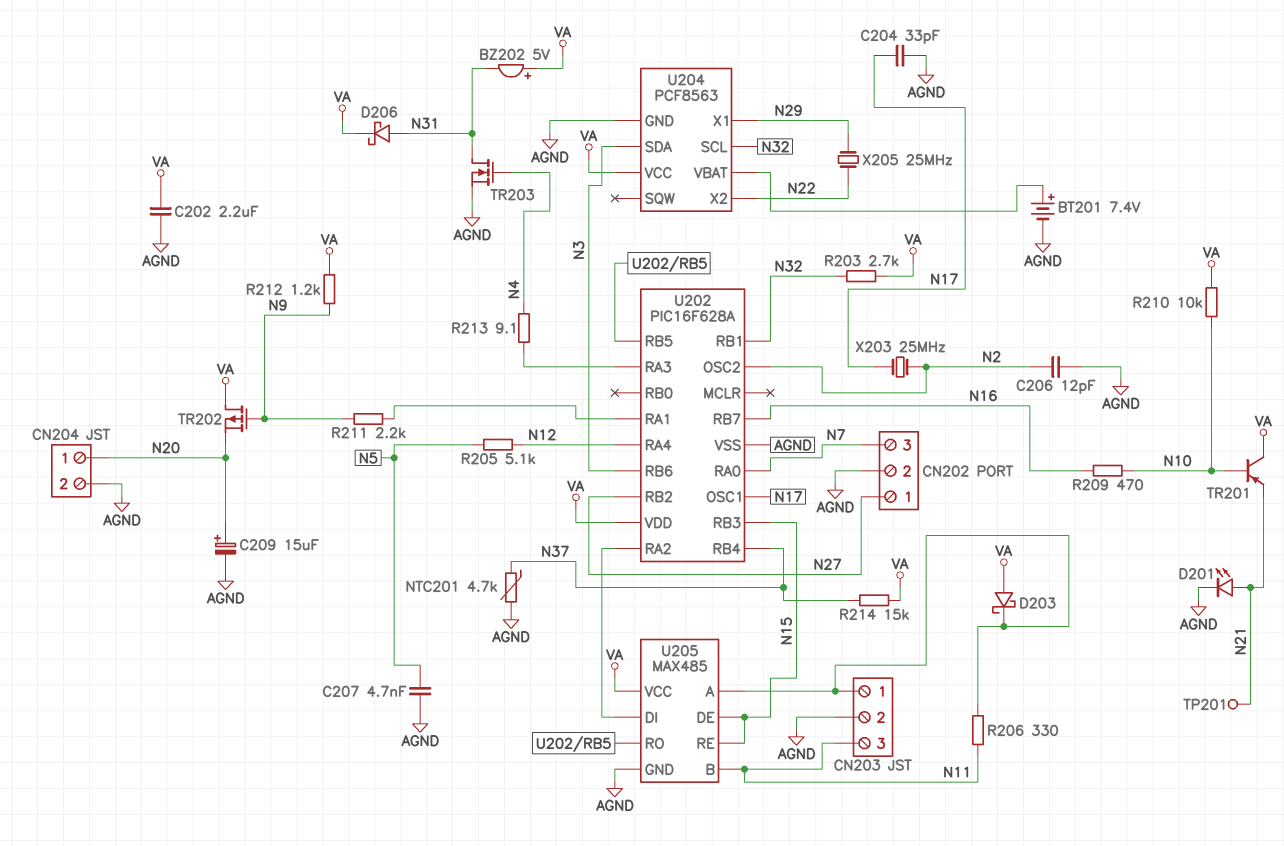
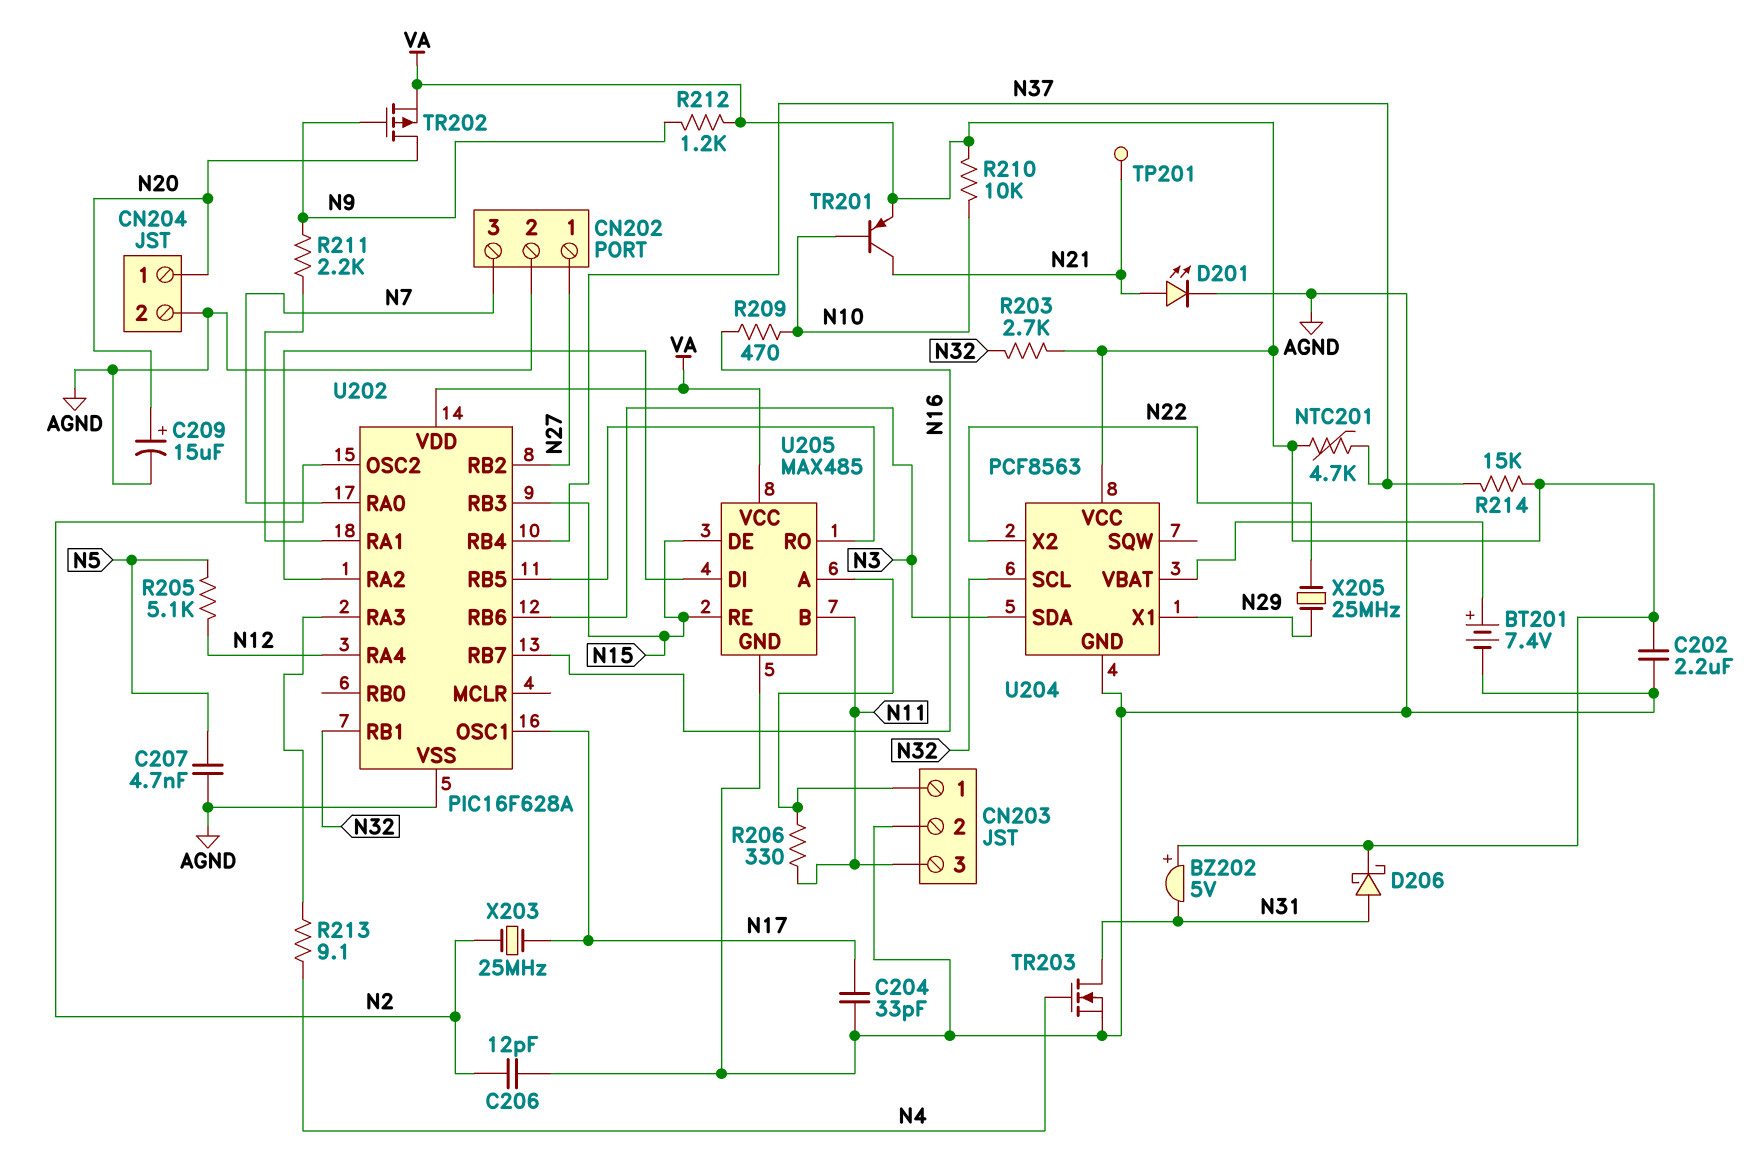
D203: schottky (A VA, K CN203/1) -> none
NTC201: 4.7k (AGND, N37) -> 4.7k (N37, VA)
TR201: PNP (B N10, C VA, E N21) -> PNP (B N10, C N21, E VA)
TR202: PMOS (G N9, D VA, S N20) -> PMOS (G N9, D N20, S VA)

